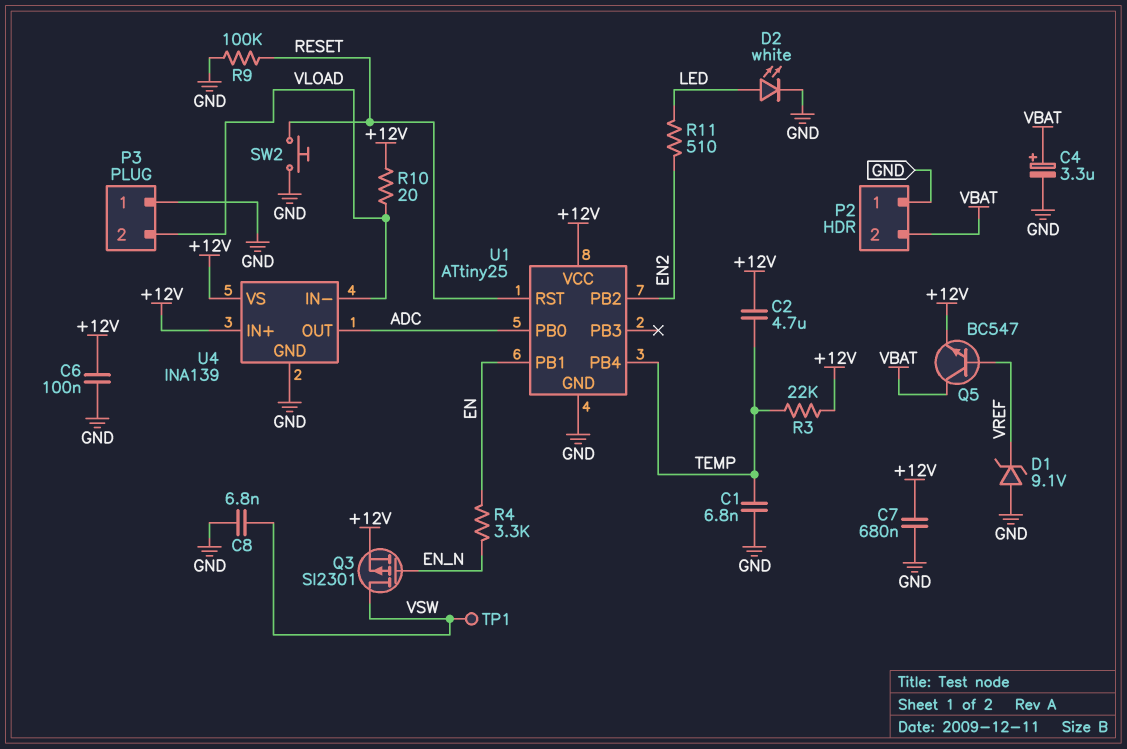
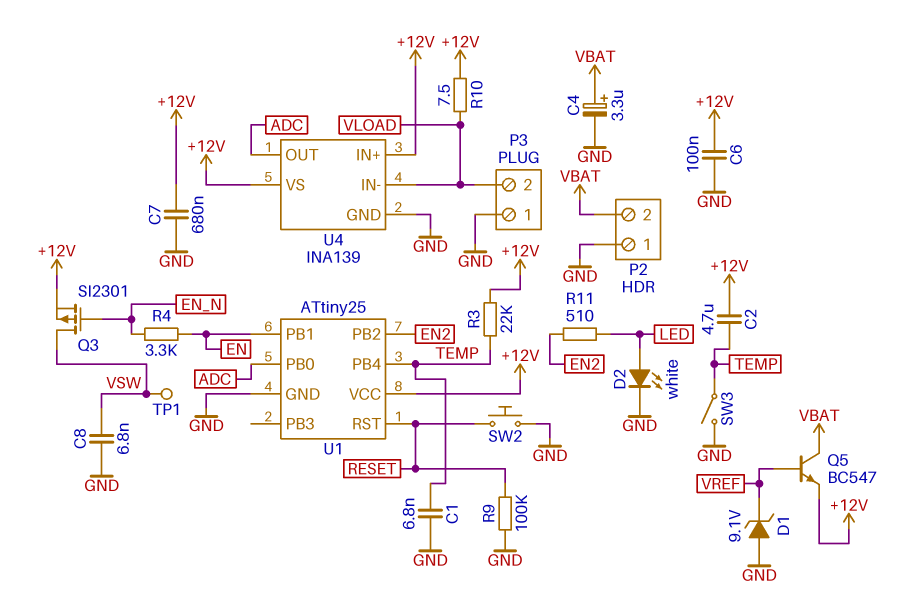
R10: 20 (+12V, VLOAD) -> 7.5 (+12V, VLOAD)
SW3: none -> switch (GND, TEMP)

